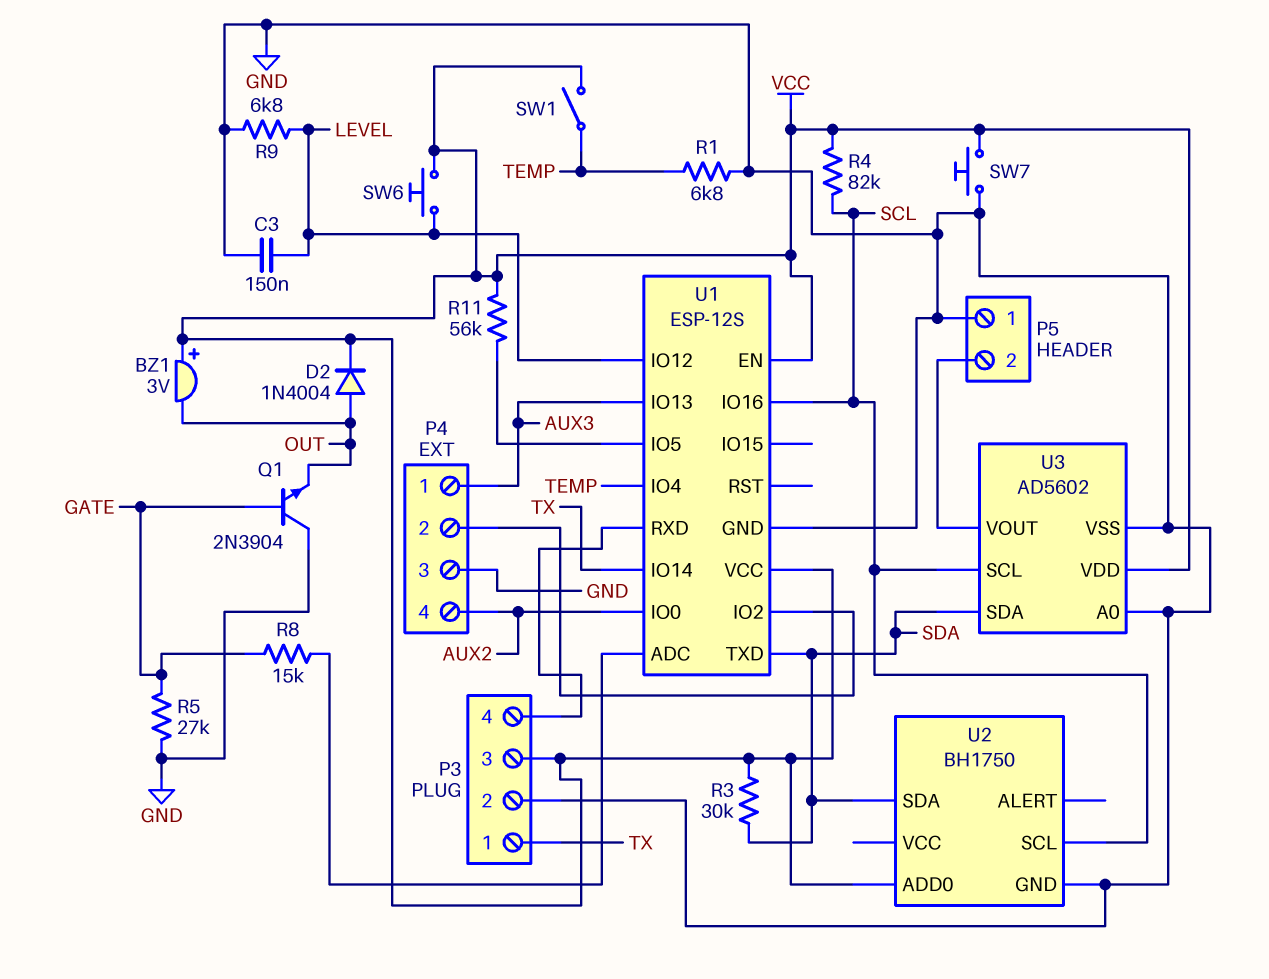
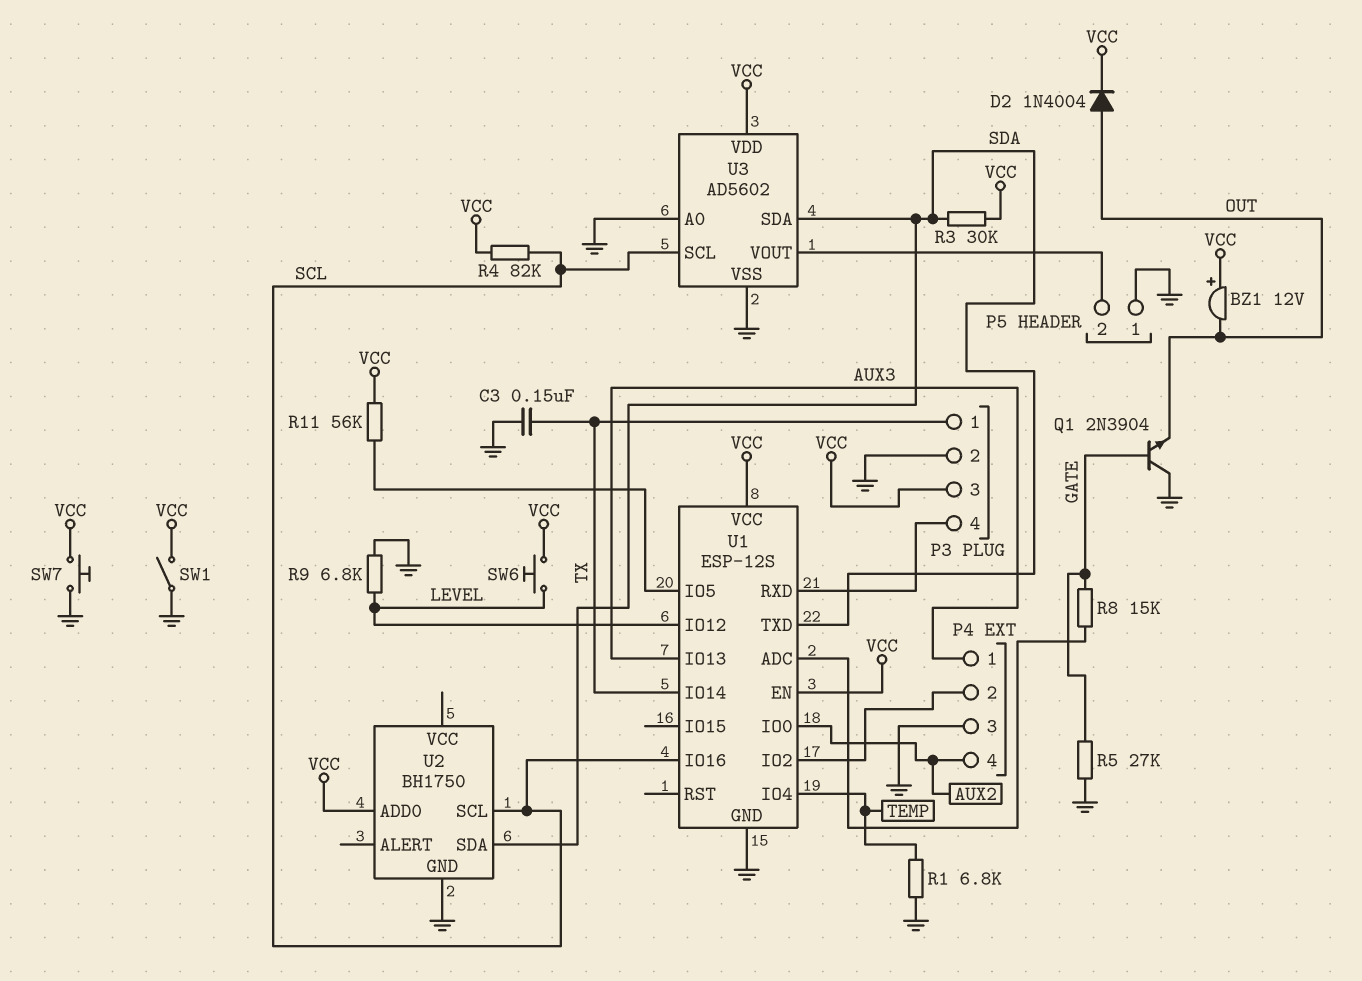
BZ1: buzzer 3V (plus VCC, minus OUT) -> buzzer 12V (plus VCC, minus OUT)
C3: 150nF (GND, LEVEL) -> 150nF (GND, TX)
SW1: switch (TEMP, VCC) -> switch (GND, VCC)

